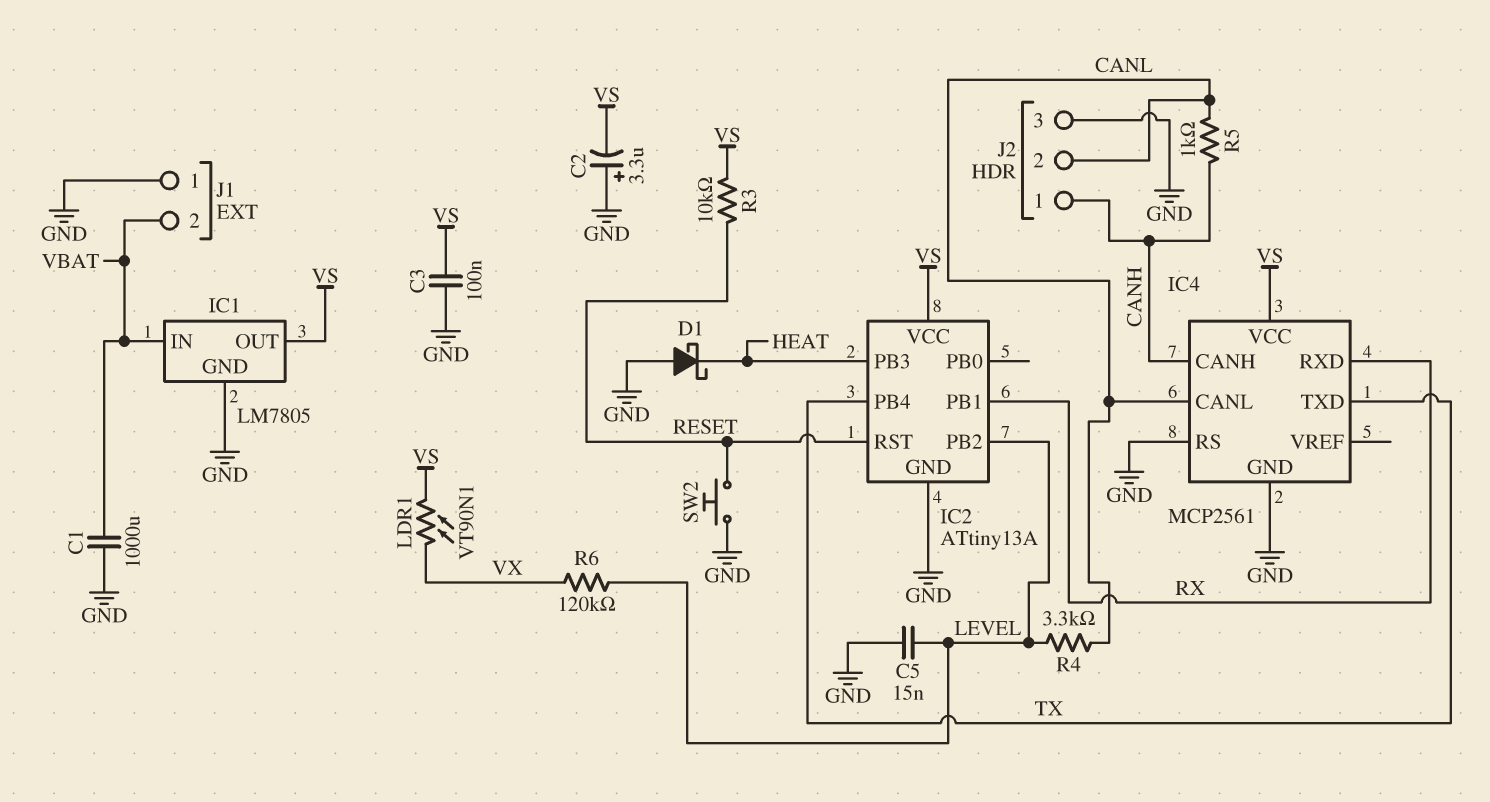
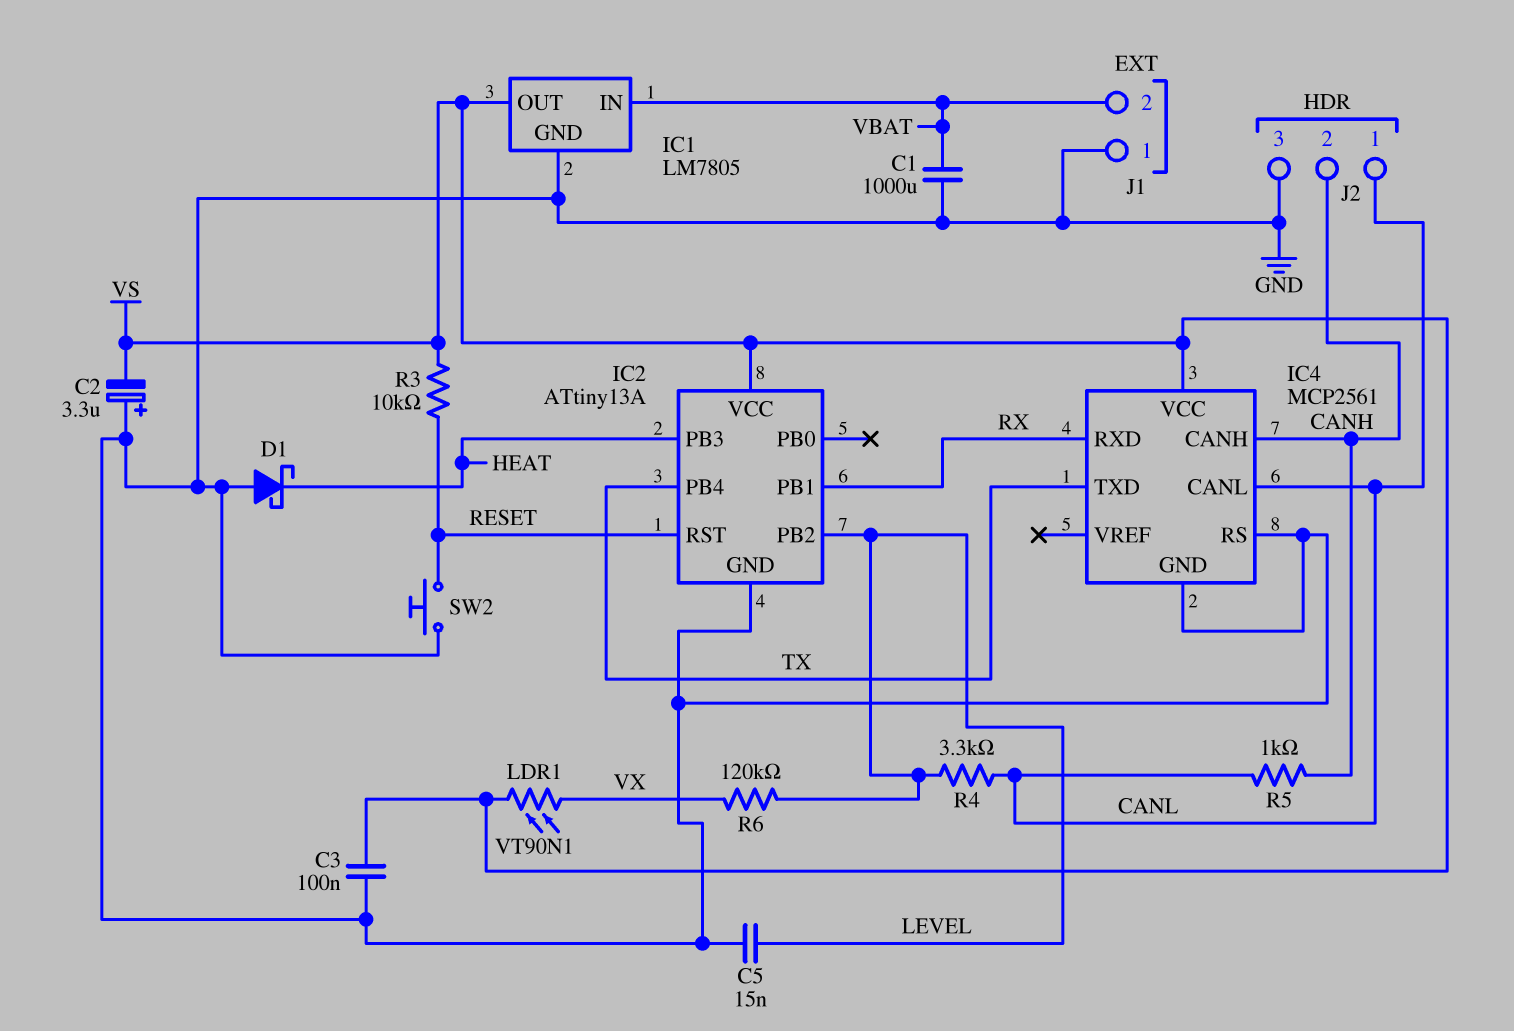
J2 pin 1: CANH -> CANL
J2 pin 2: CANL -> CANH

